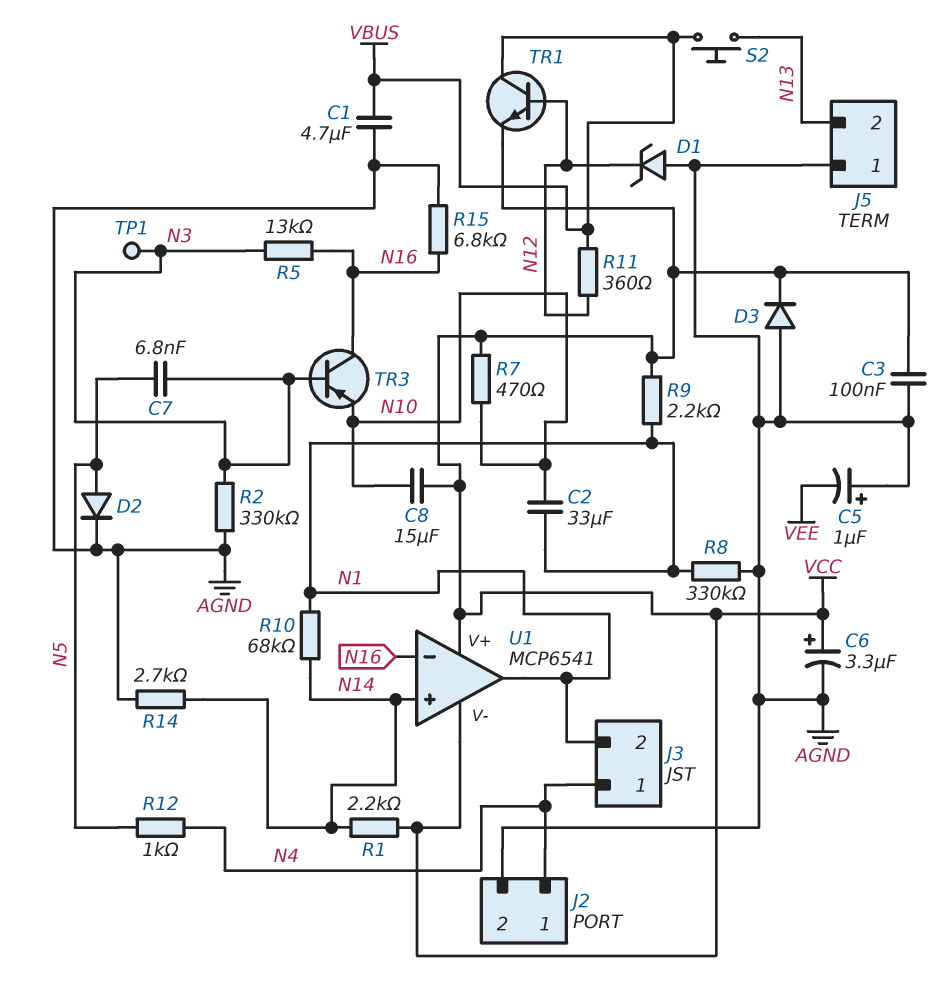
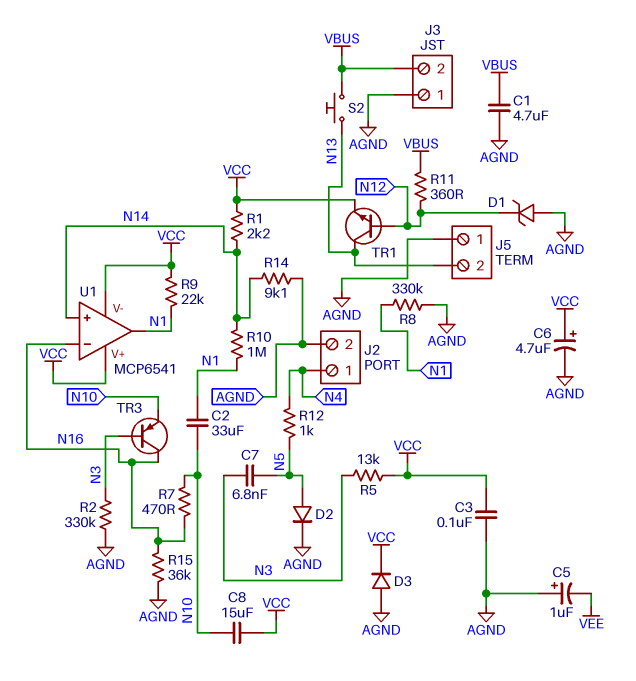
C6: 3.3uF (plus VCC, minus AGND) -> 4.7uF (plus VCC, minus AGND)
J3 pin 1: N4 -> AGND
J3 pin 2: N1 -> VBUS
R5: 13k (N3, N16) -> 13k (N3, VCC)
R7: 470 (N10, VCC) -> 470 (N10, N16)
R9: 2.2k (N1, VCC) -> 22k (N1, VCC)
R10: 68k (N1, N14) -> 1M (N1, N14)
R14: 2.7k (AGND, N14) -> 9.1k (AGND, N14)
R15: 6.8k (AGND, N16) -> 36k (AGND, N16)
TP1: test point (N3) -> none
TR1: NPN (B N12, C VBUS, E VCC) -> NPN (B N12, C N13, E VCC)

